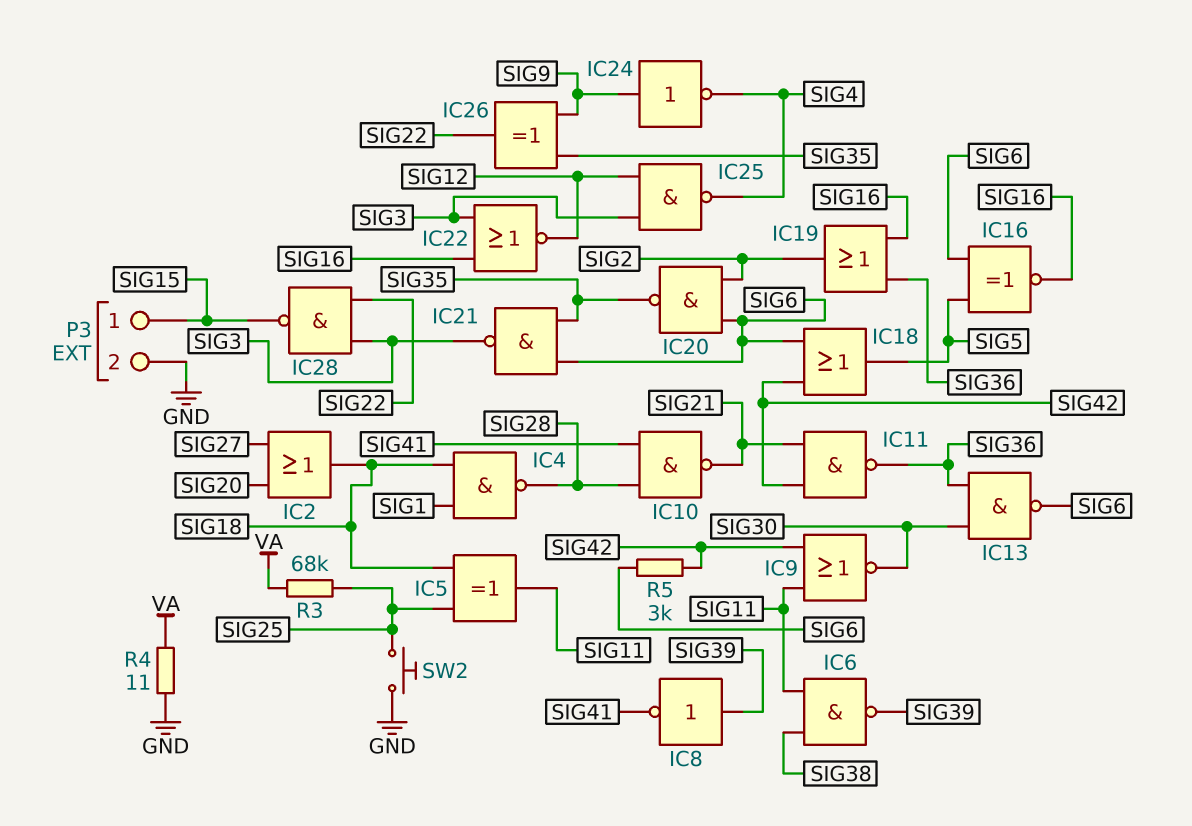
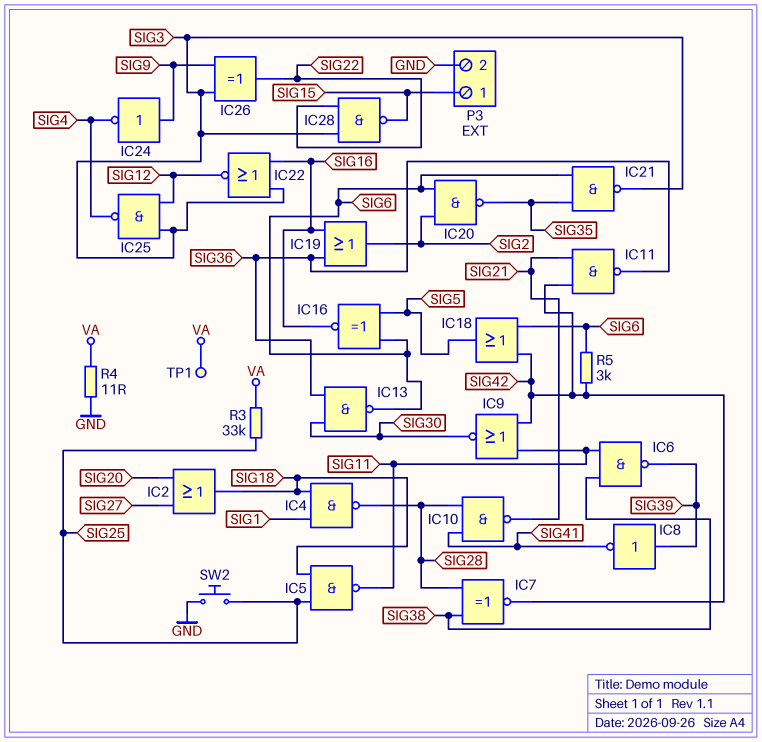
IC5: XOR (in SIG18, in SIG25, out SIG11) -> NAND (in SIG18, in SIG25, out SIG11)
IC7: none -> XNOR (in SIG28, in SIG38, out SIG42)
IC26: XOR (in SIG9, in SIG35, out SIG22) -> XOR (in SIG3, in SIG9, out SIG22)
R3: 68k (SIG25, VA) -> 33k (SIG25, VA)
TP1: none -> test point (VA)

